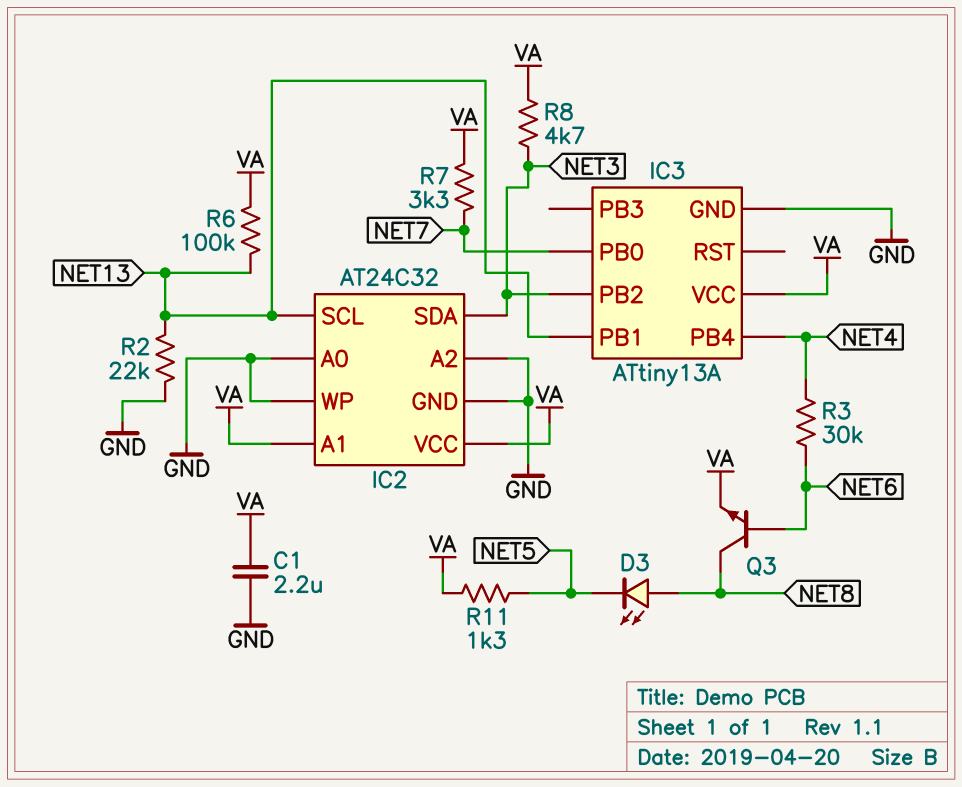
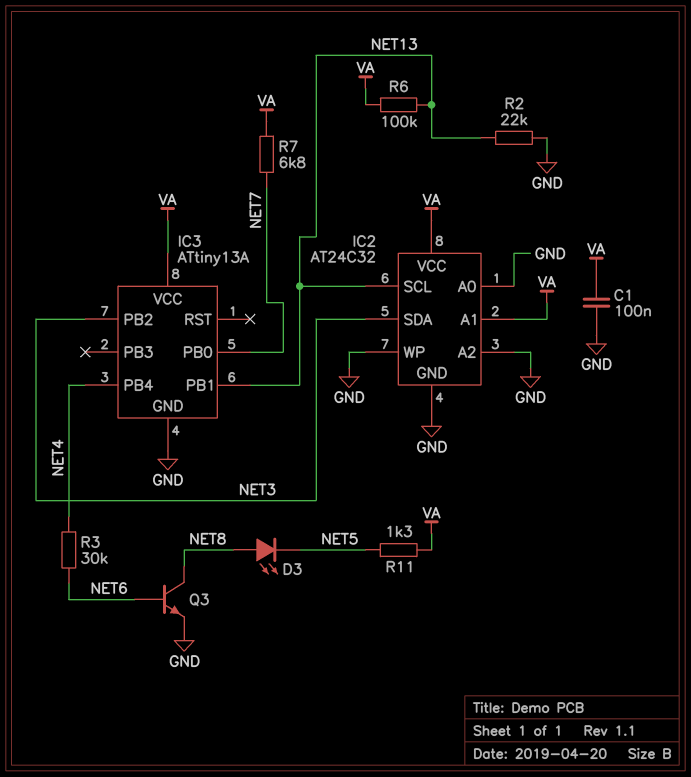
C1: 2.2uF (GND, VA) -> 100nF (GND, VA)
Q3: NPN (B NET6, C NET8, E VA) -> NPN (B NET6, C NET8, E GND)
R7: 3.3k (NET7, VA) -> 6.8k (NET7, VA)
R8: 4.7k (NET3, VA) -> none

